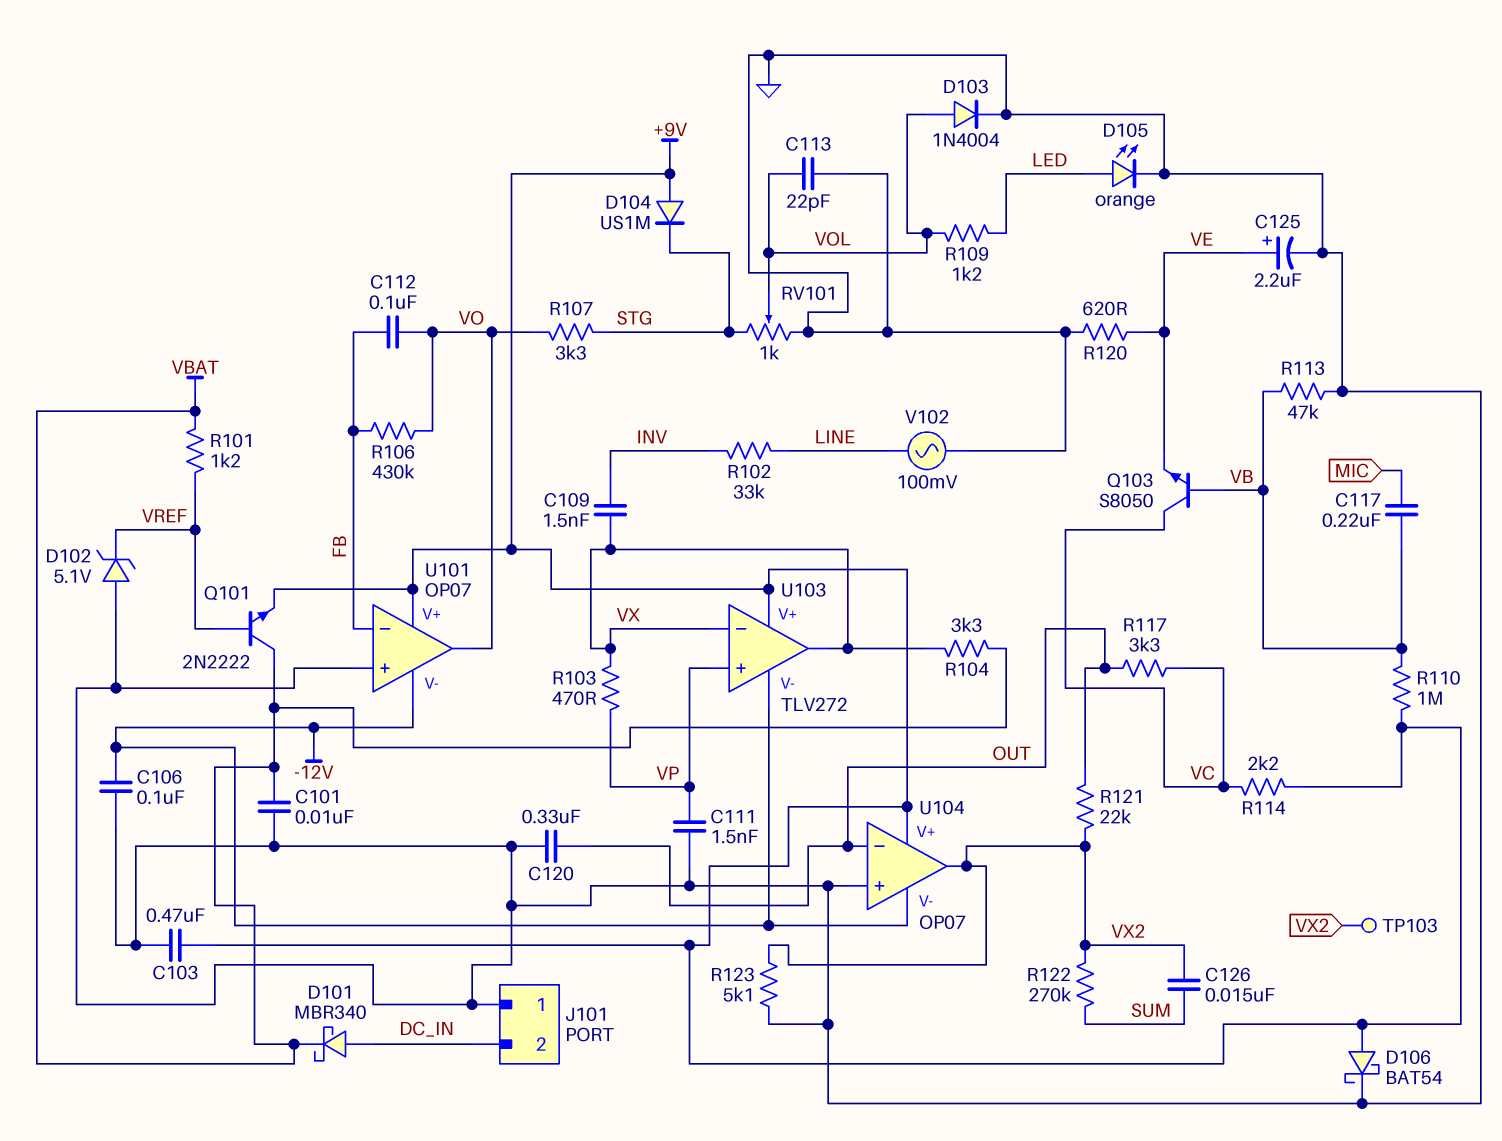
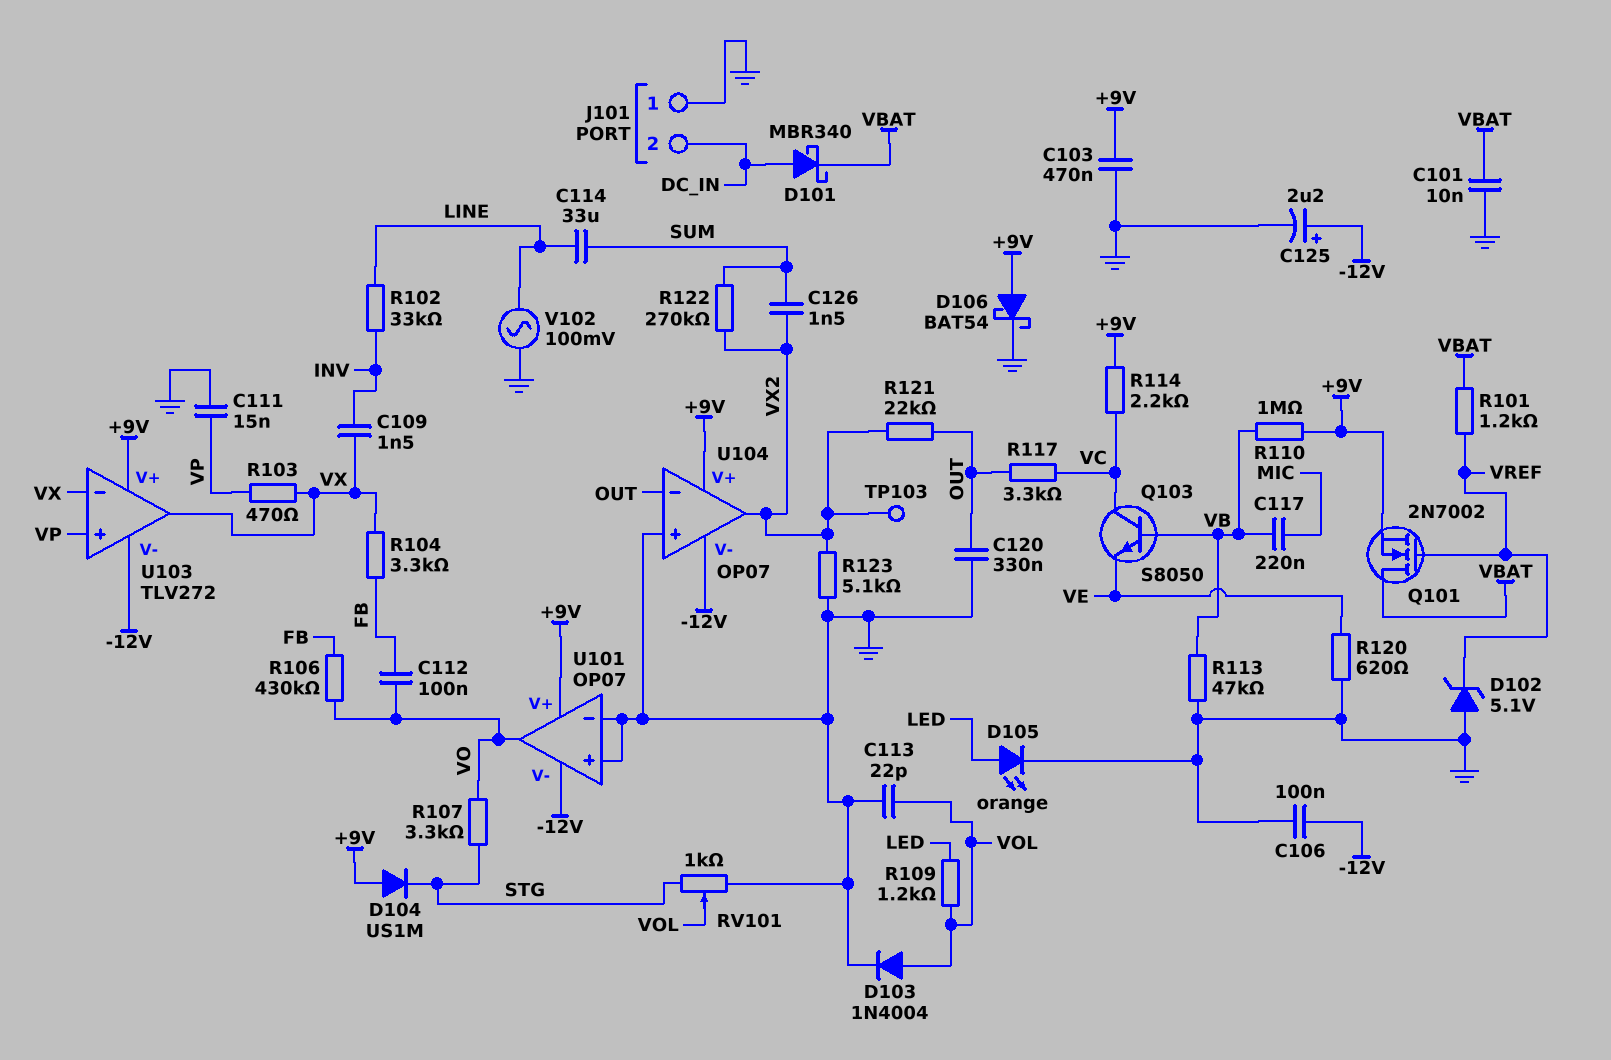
C111: 1.5nF (GND, VP) -> 15nF (GND, VP)
C114: none -> 33uF (LINE, SUM)
C125: 2.2uF (plus VE, minus GND) -> 2.2uF (plus -12V, minus GND)
C126: 15nF (SUM, VX2) -> 1.5nF (SUM, VX2)
Q101: NPN 2N2222 (B VREF, C VBAT, E +9V) -> NMOS 2N7002 (G VREF, D VBAT, S +9V)
R104: 3.3k (VBAT, VX) -> 3.3k (FB, VX)
U101 pin in-: FB -> GND

